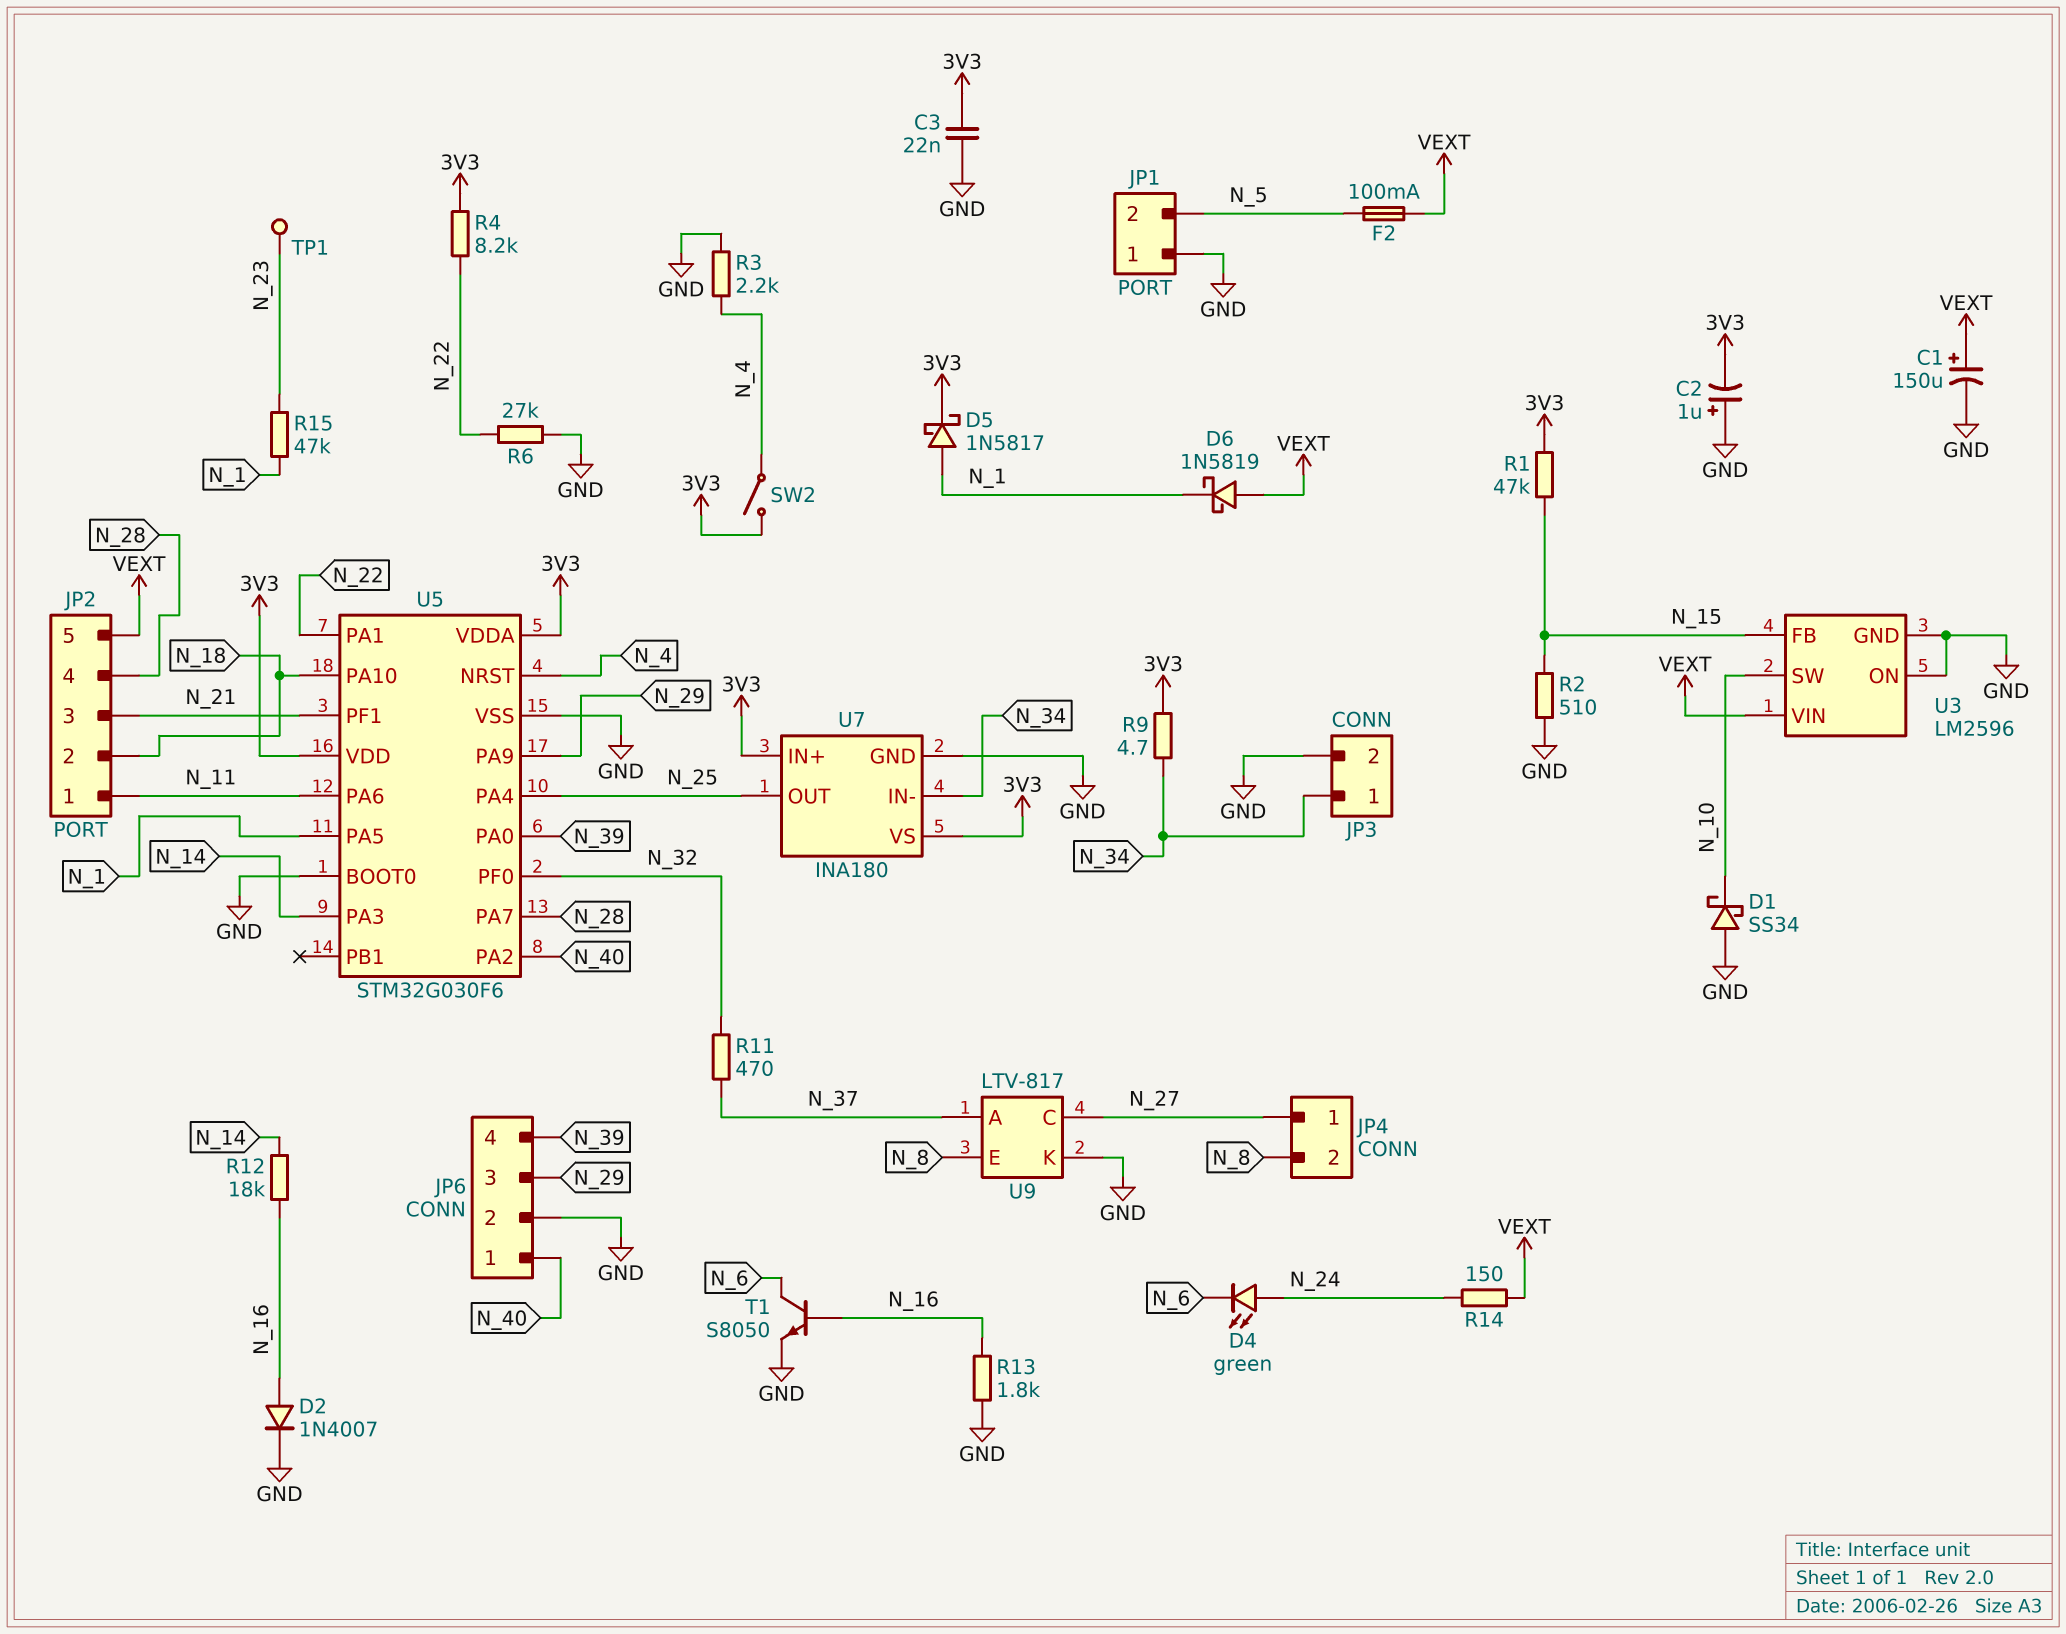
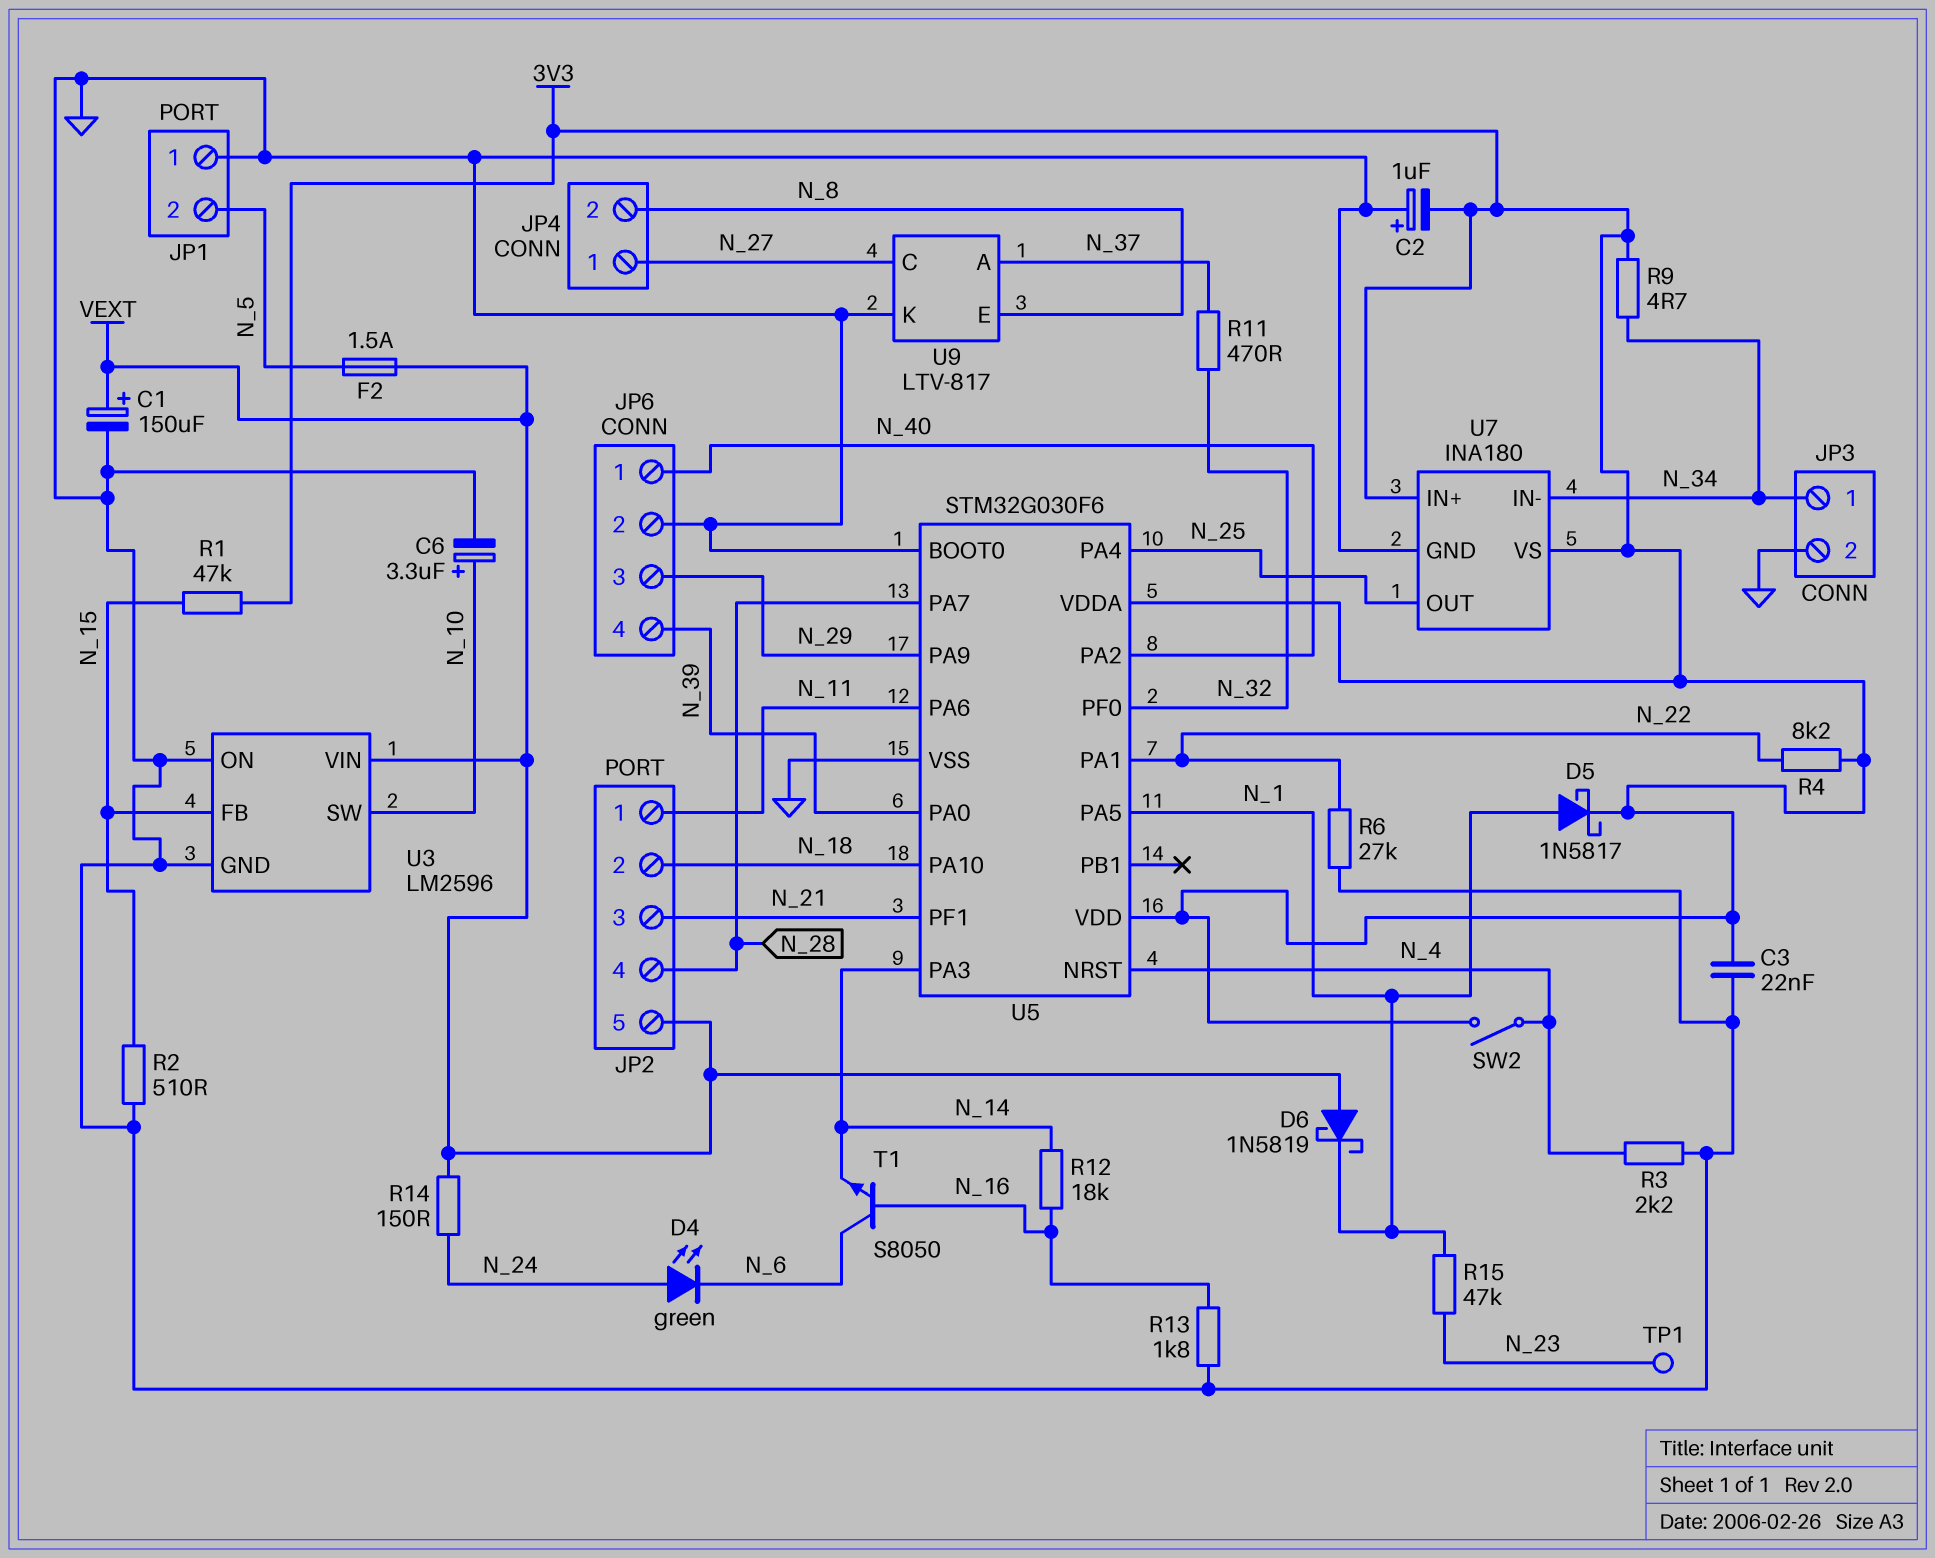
C6: none -> 3.3uF (plus N_10, minus GND)
D1: schottky SS34 (A GND, K N_10) -> none
D2: diode 1N4007 (A N_16, K GND) -> none
F2: 100mA (N_5, VEXT) -> 1.5A (N_5, VEXT)
T1: NPN S8050 (B N_16, C N_6, E GND) -> NPN S8050 (B N_16, C N_6, E N_14)

